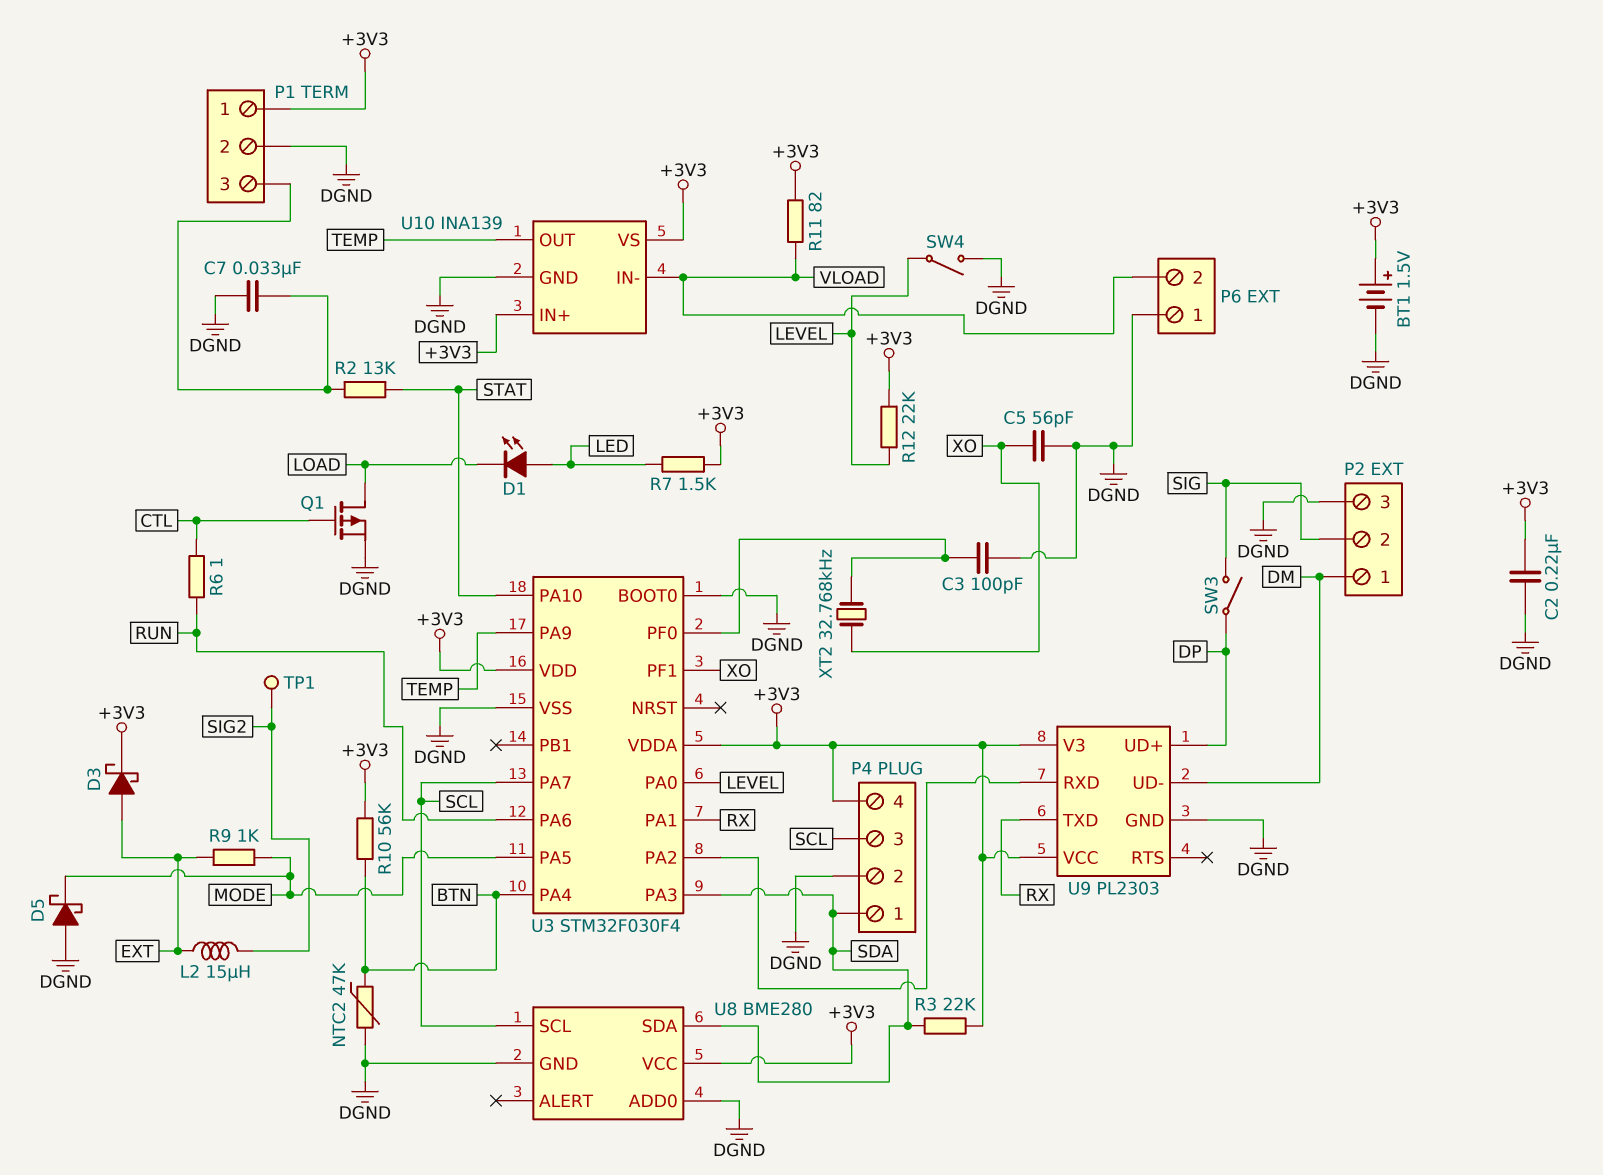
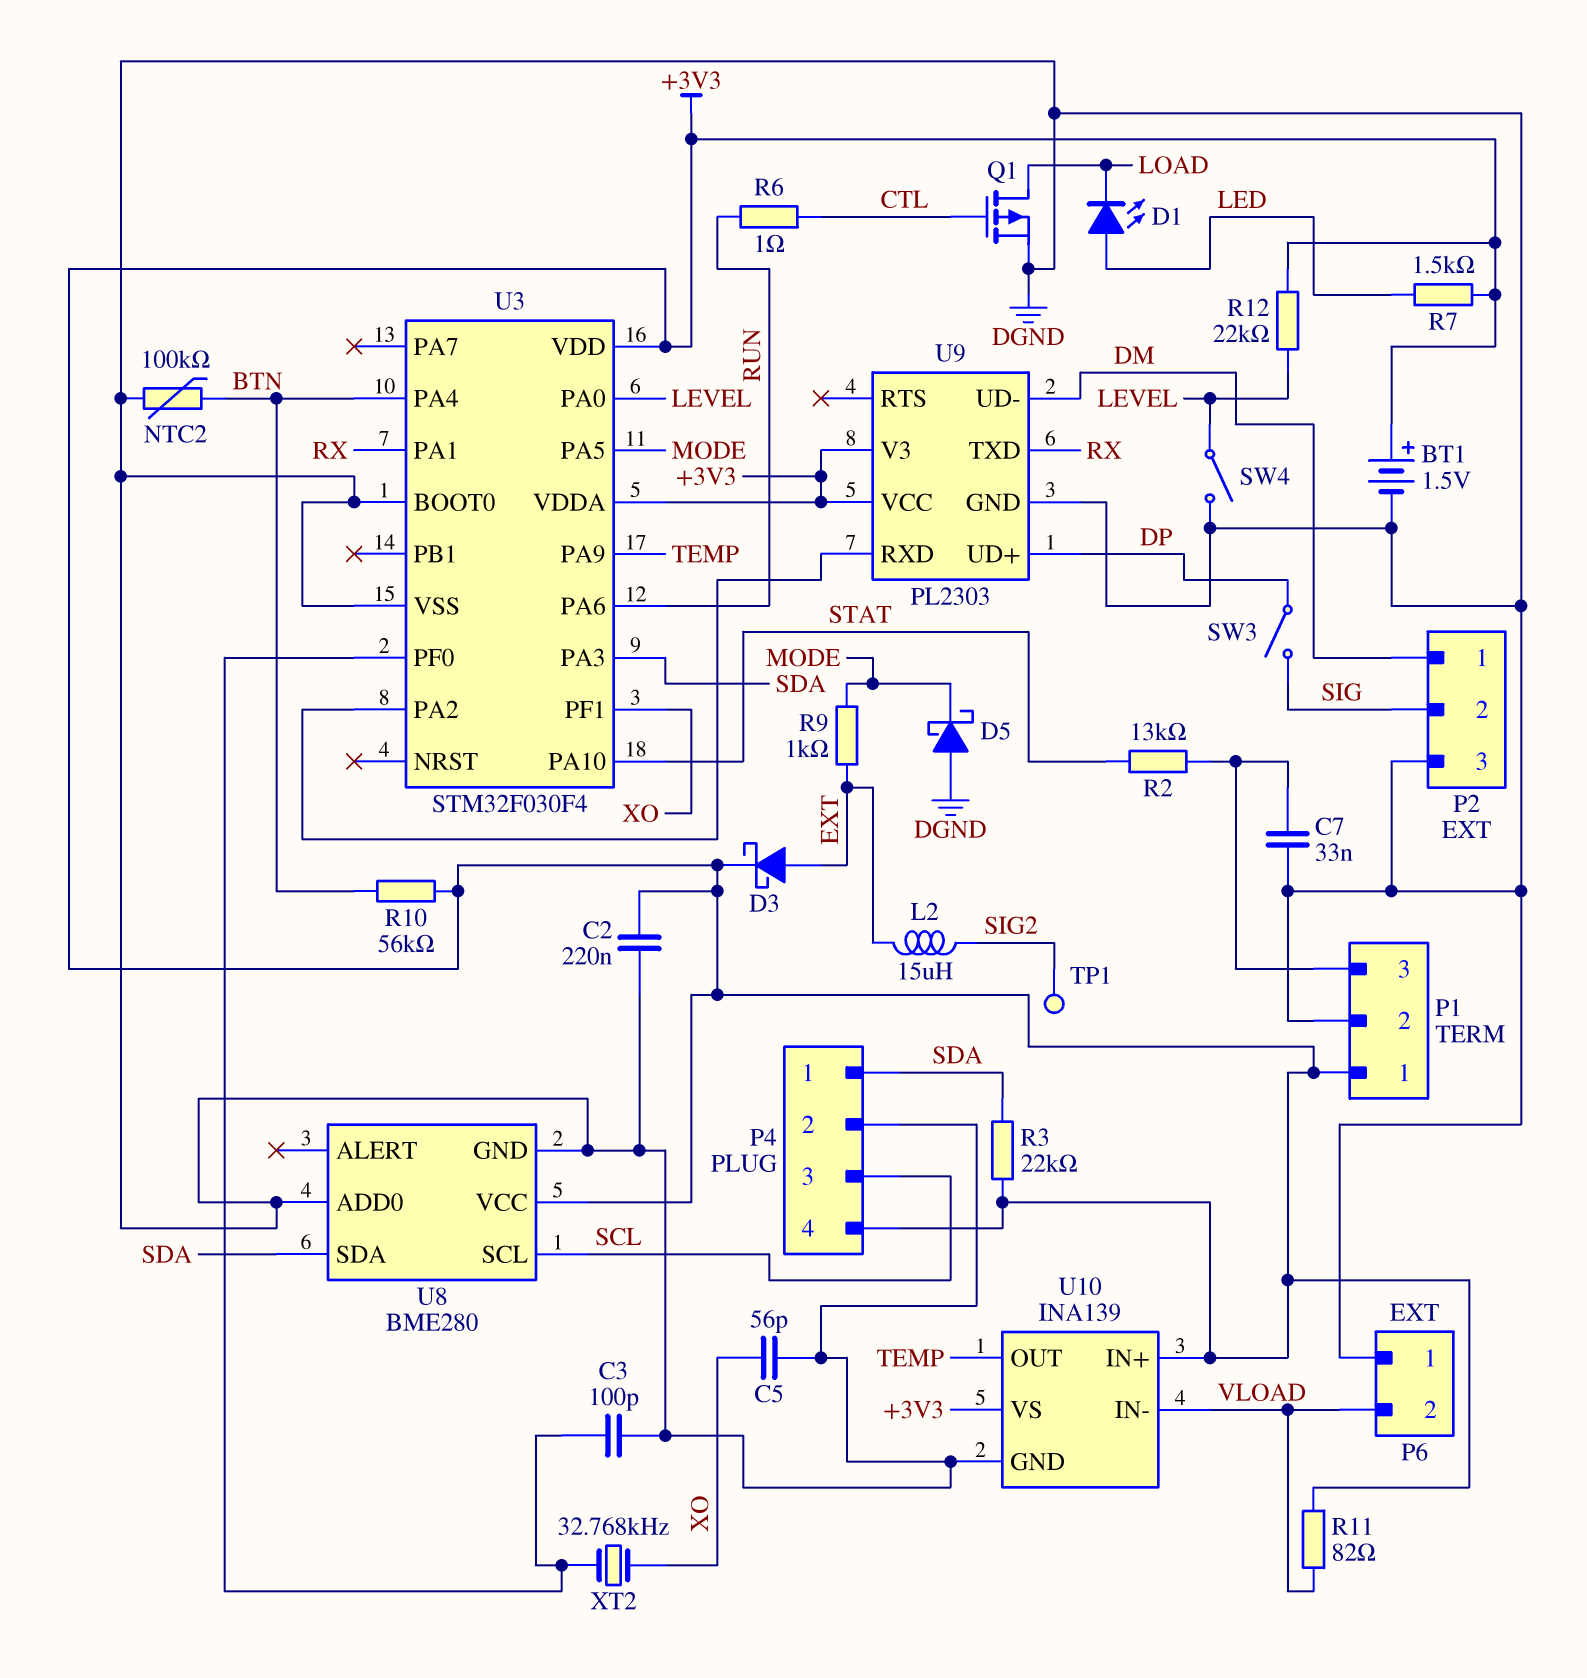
NTC2: 47k (BTN, DGND) -> 100k (BTN, DGND)
U3 pin PA7: SCL -> none

